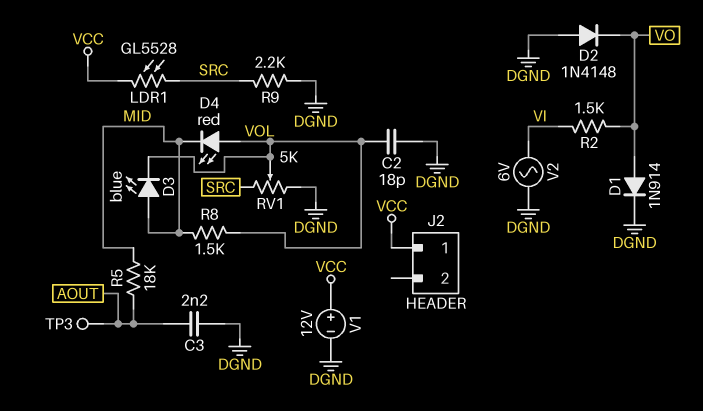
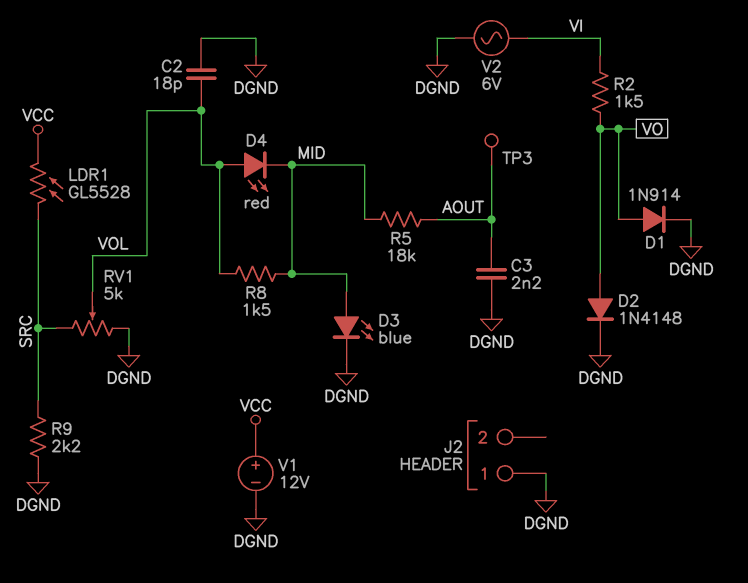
D2: diode 1N4148 (A DGND, K VO) -> diode 1N4148 (A VO, K DGND)
D3: LED blue (A MID, K VOL) -> LED blue (A MID, K DGND)
J2 pin 1: VCC -> DGND

